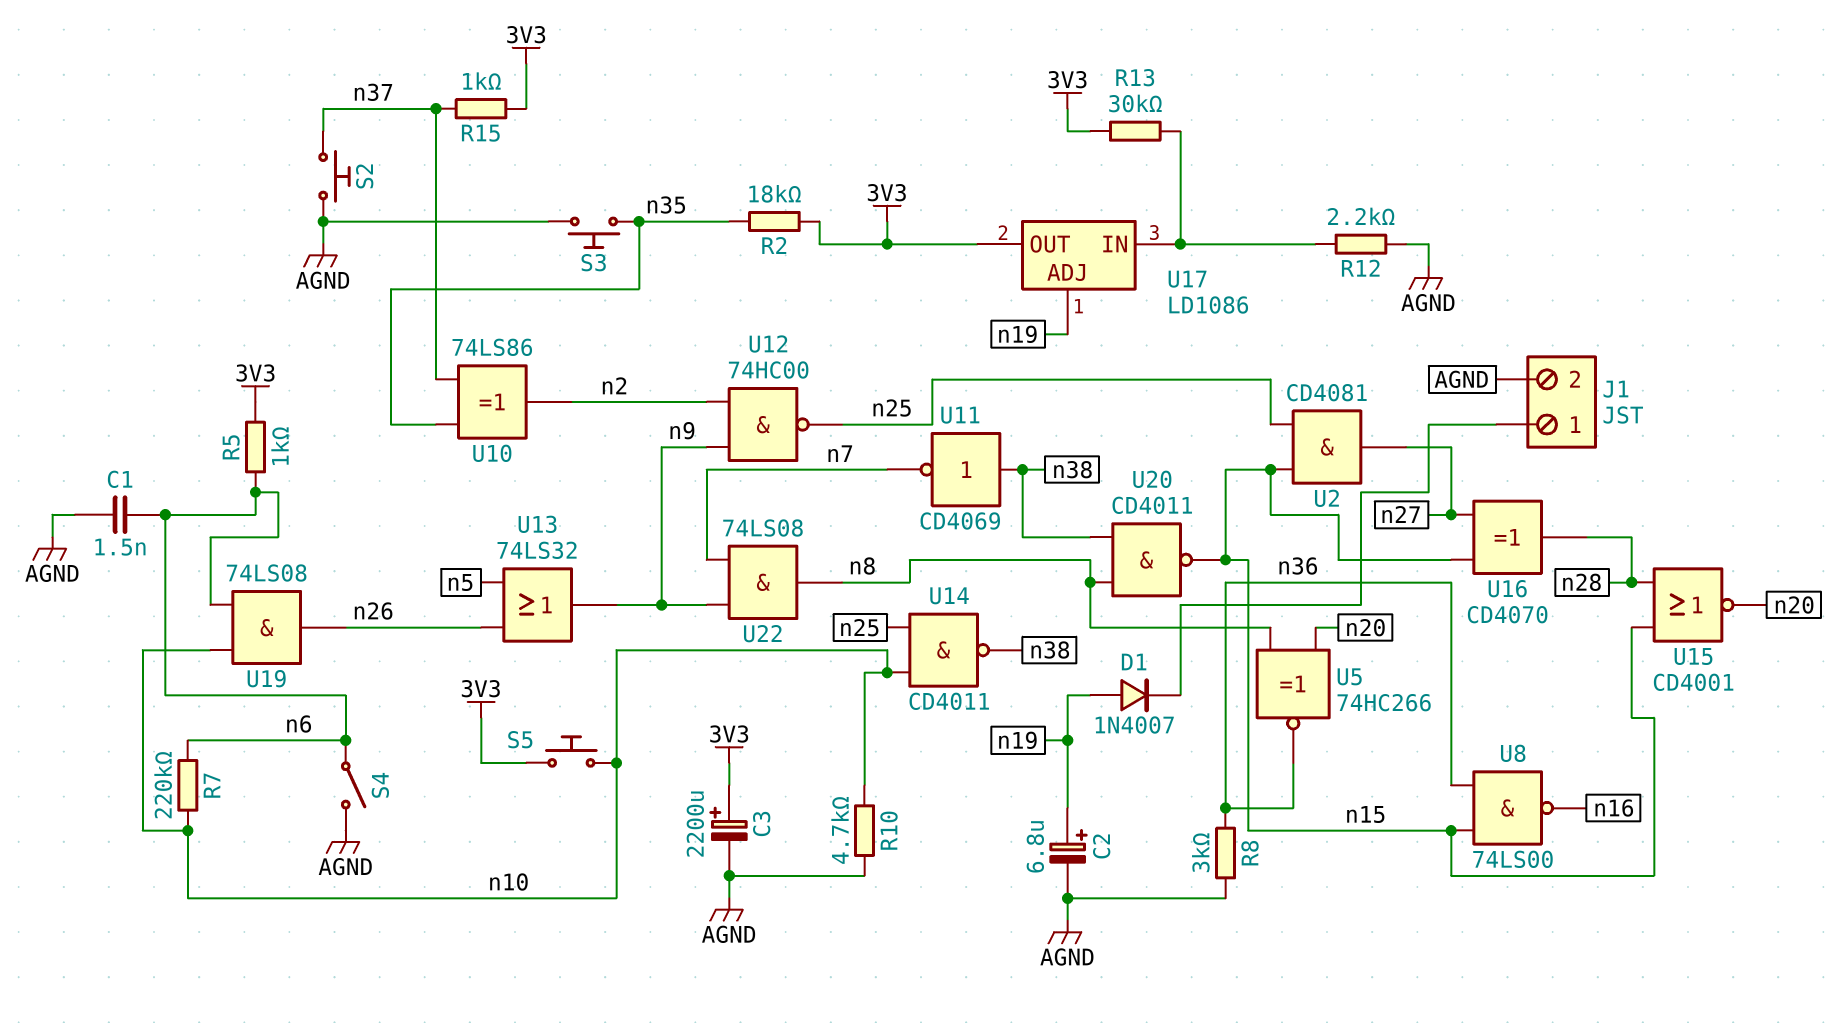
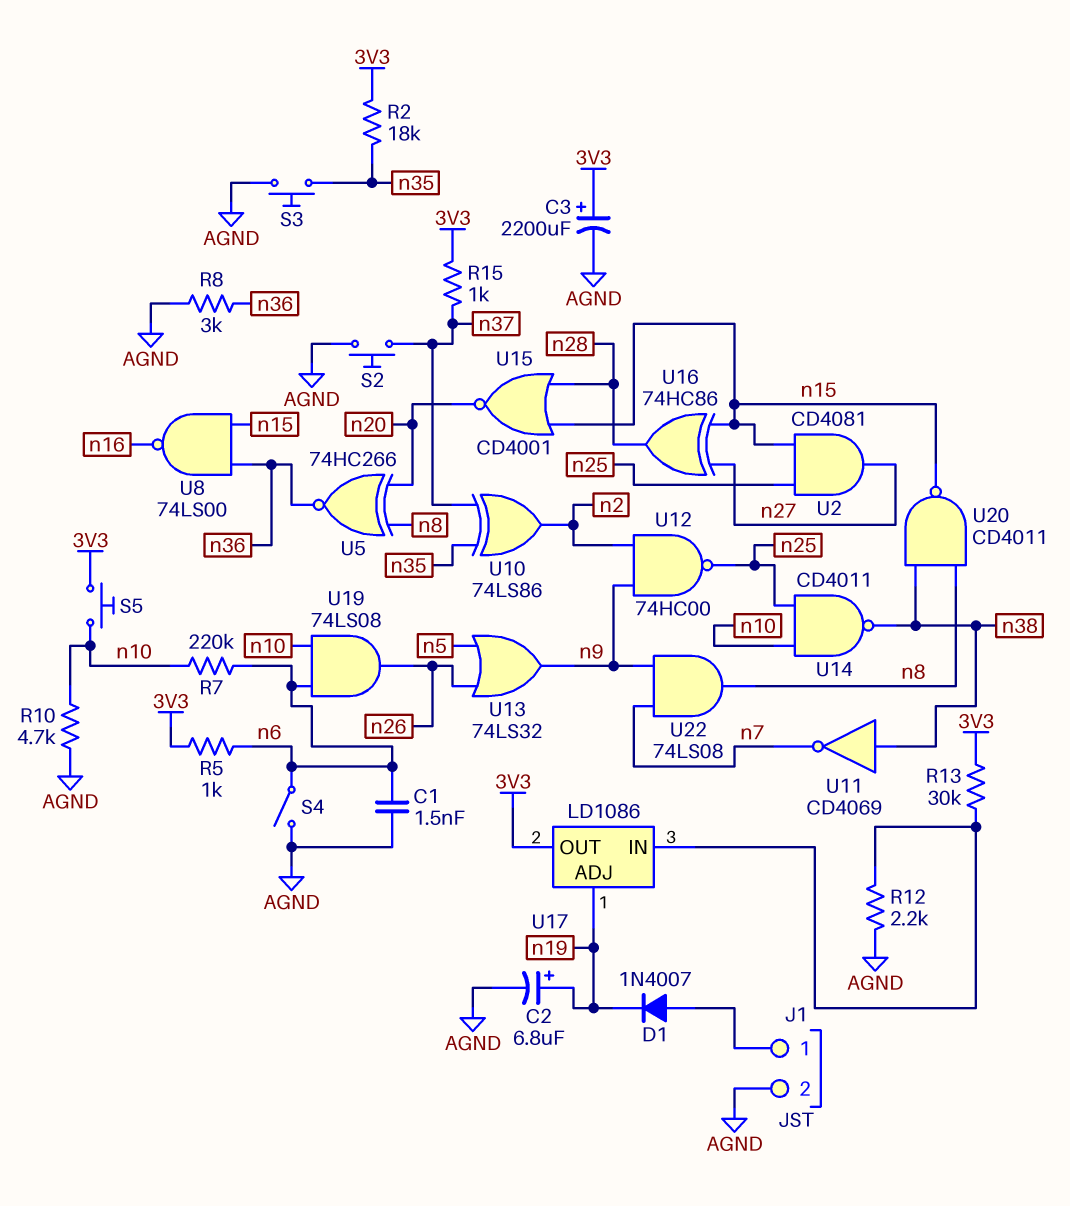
D1: diode 1N4007 (A n19, K J1/1) -> diode 1N4007 (A J1/1, K n19)
U16: XOR CD4070 (in n15, in n27, out n28) -> XOR 74HC86 (in n15, in n27, out n28)

